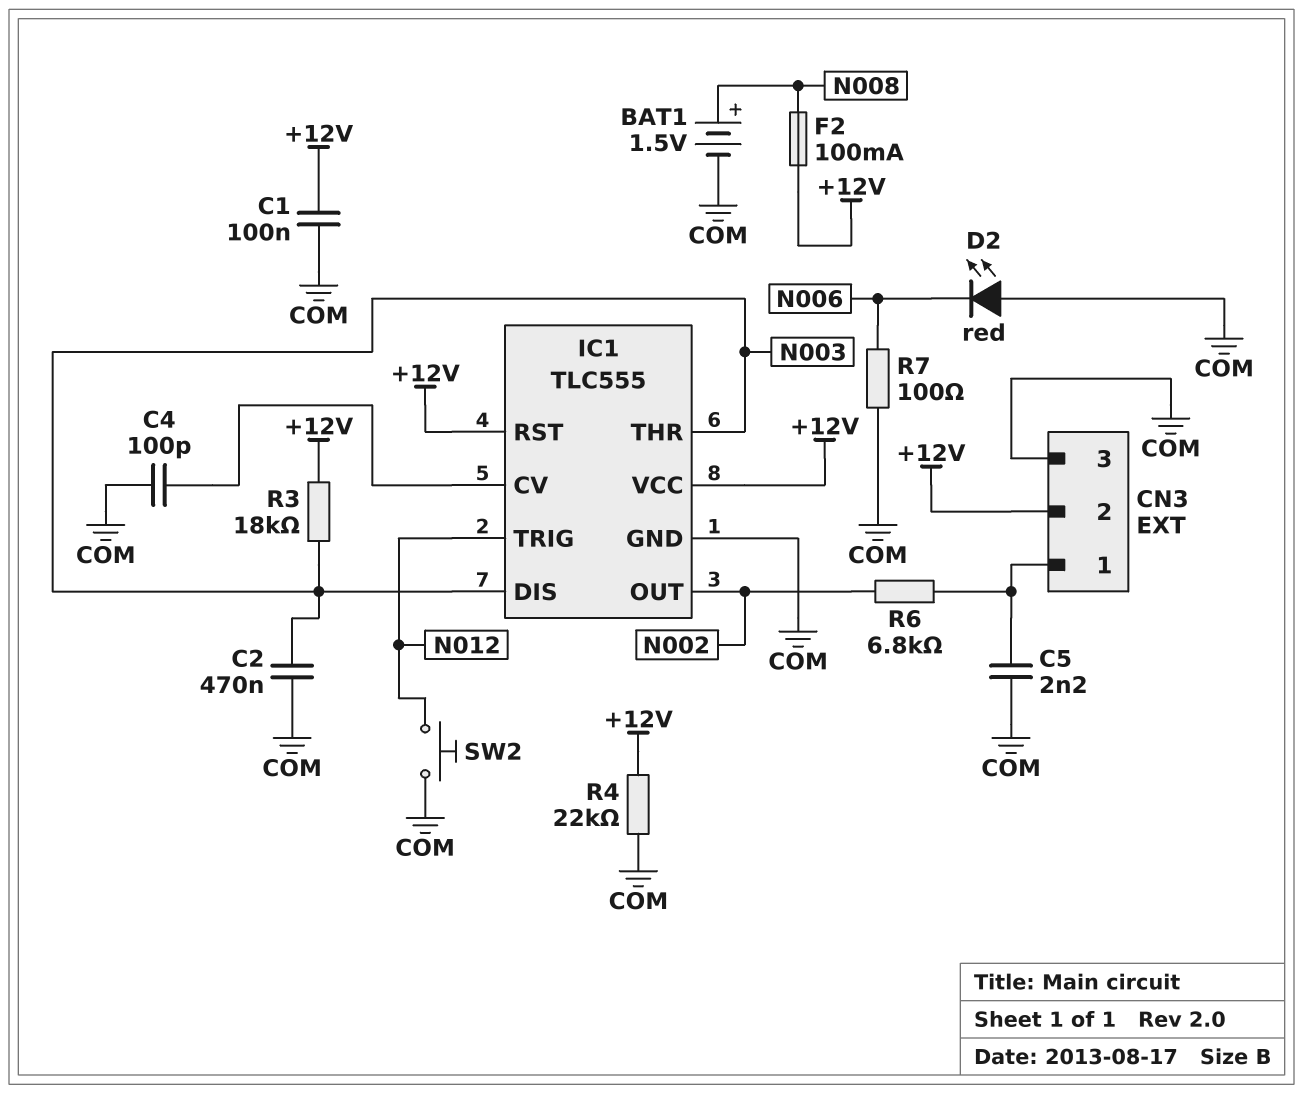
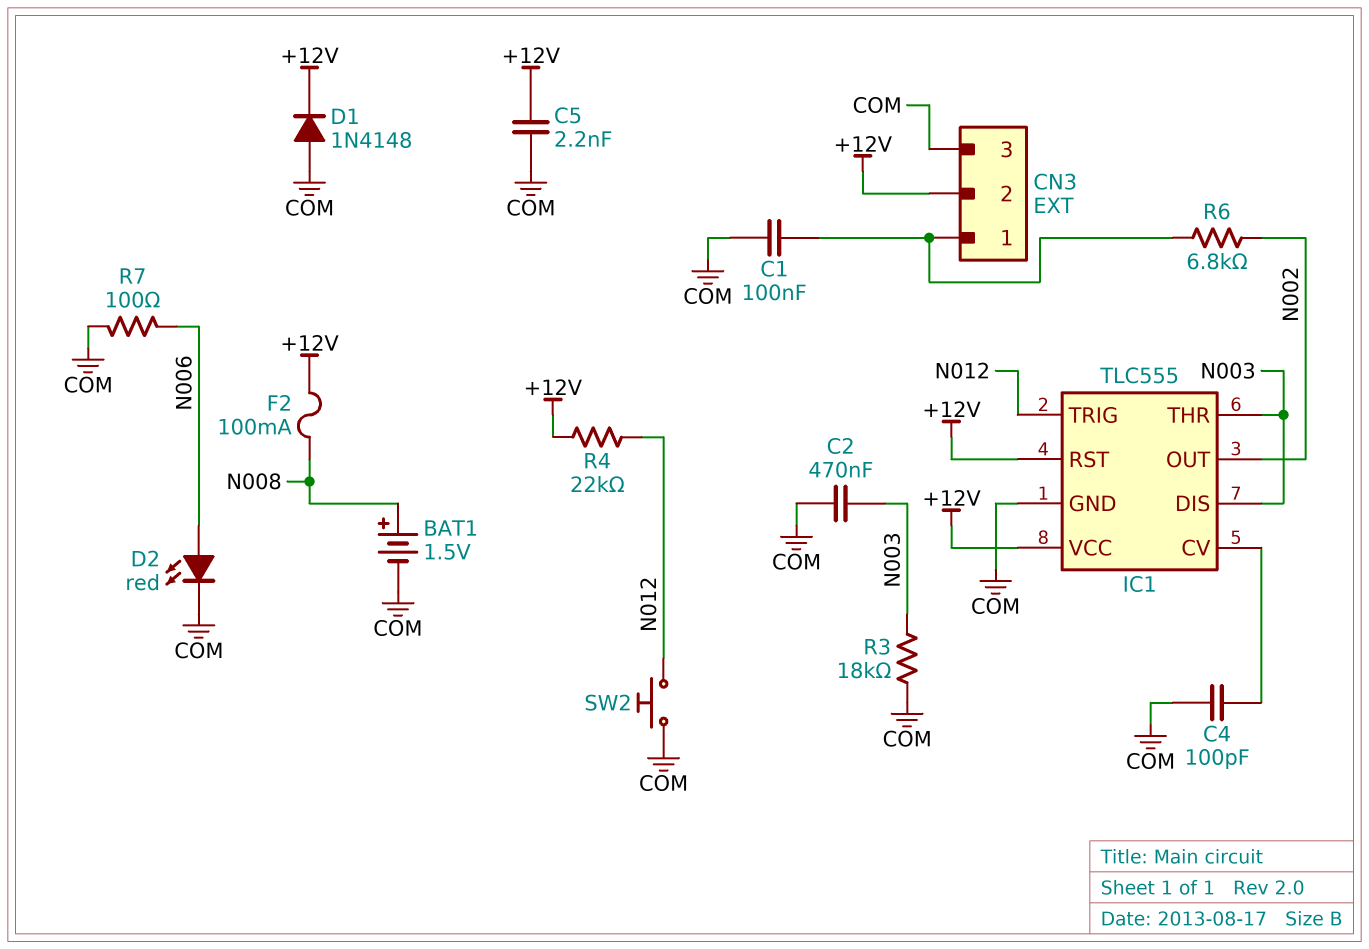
C1: 100nF (+12V, COM) -> 100nF (CN3/1, COM)
C5: 2.2nF (CN3/1, COM) -> 2.2nF (+12V, COM)
D1: none -> diode 1N4148 (A COM, K +12V)
D2: LED red (A COM, K N006) -> LED red (A N006, K COM)
R3: 18k (+12V, N003) -> 18k (COM, N003)
R4: 22k (+12V, COM) -> 22k (+12V, N012)

